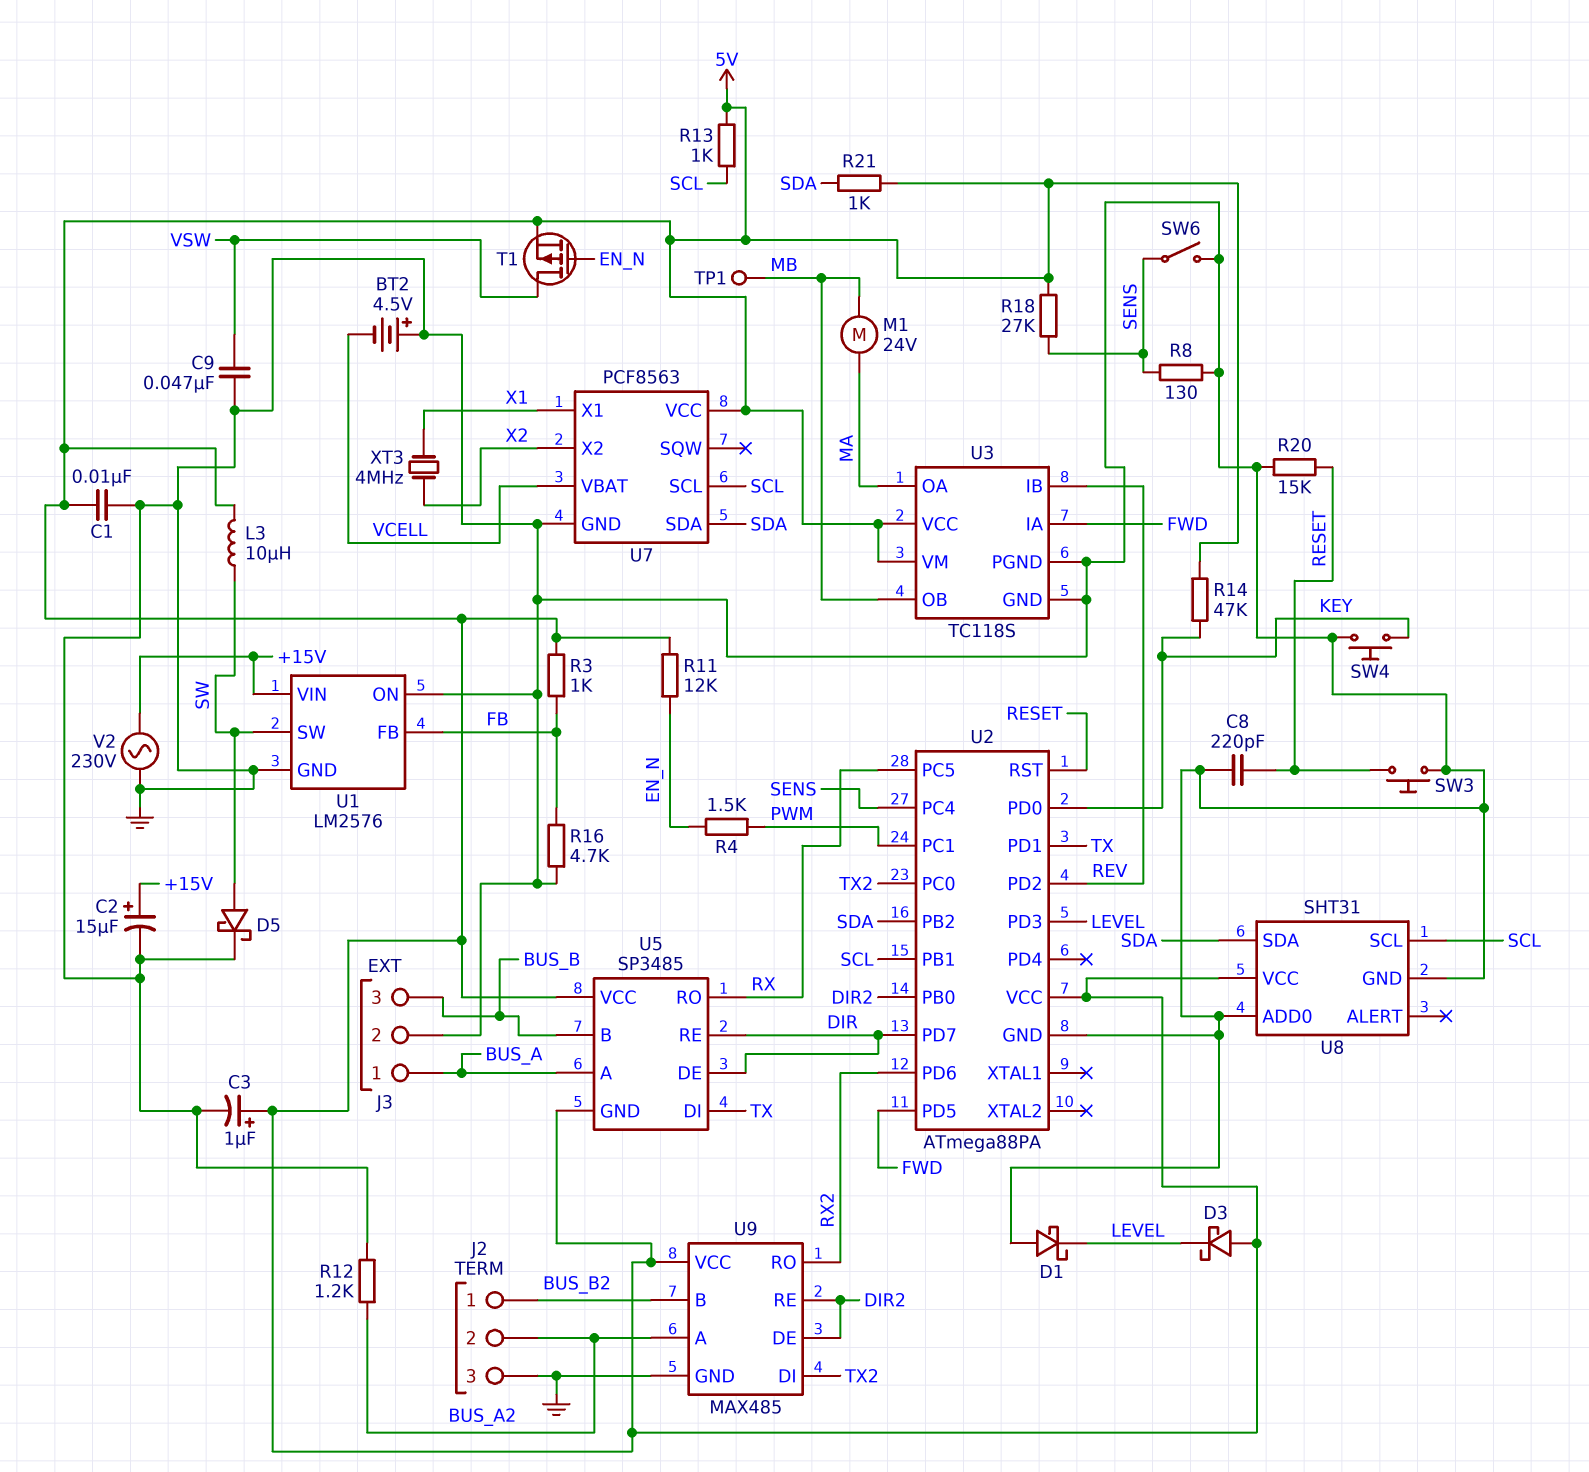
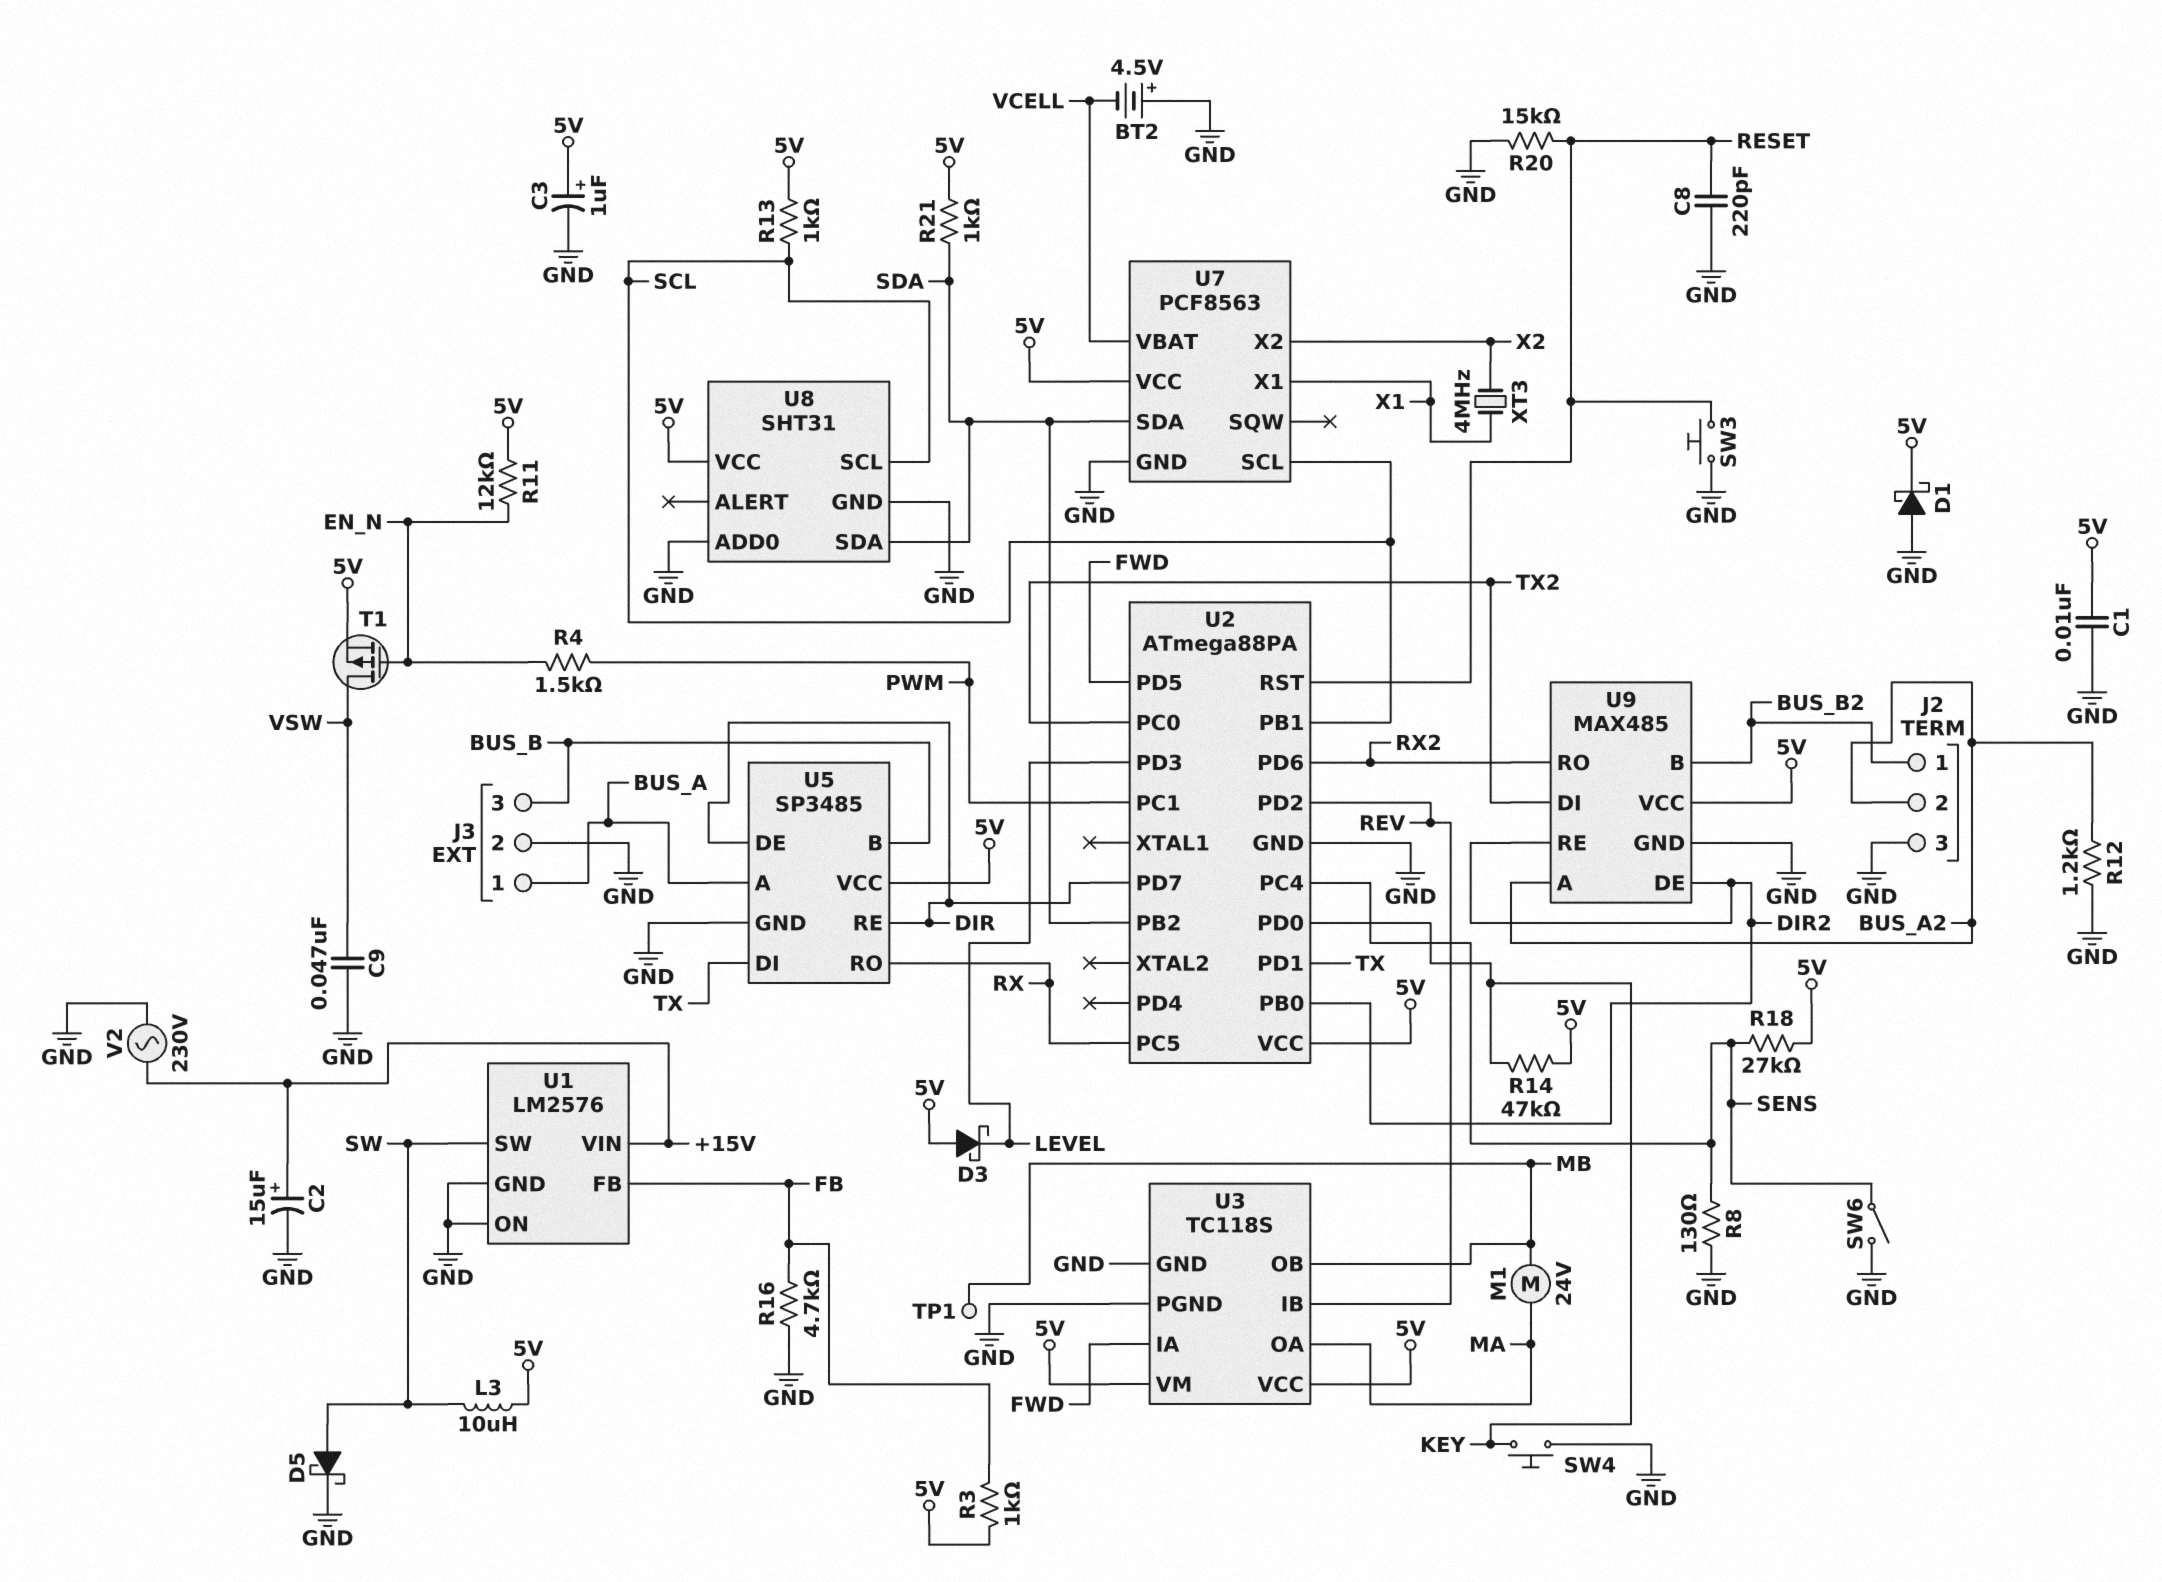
D1: schottky (A GND, K LEVEL) -> schottky (A GND, K 5V)
U5 pin GND: 5V -> GND

